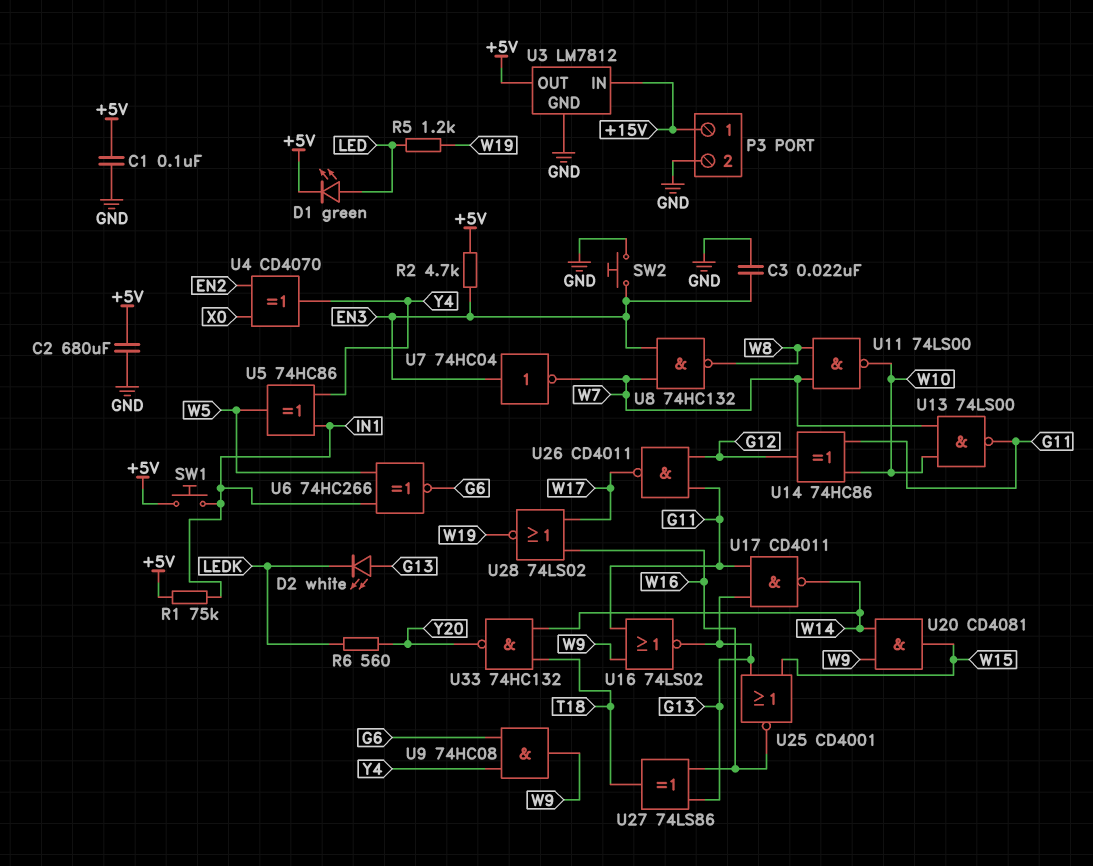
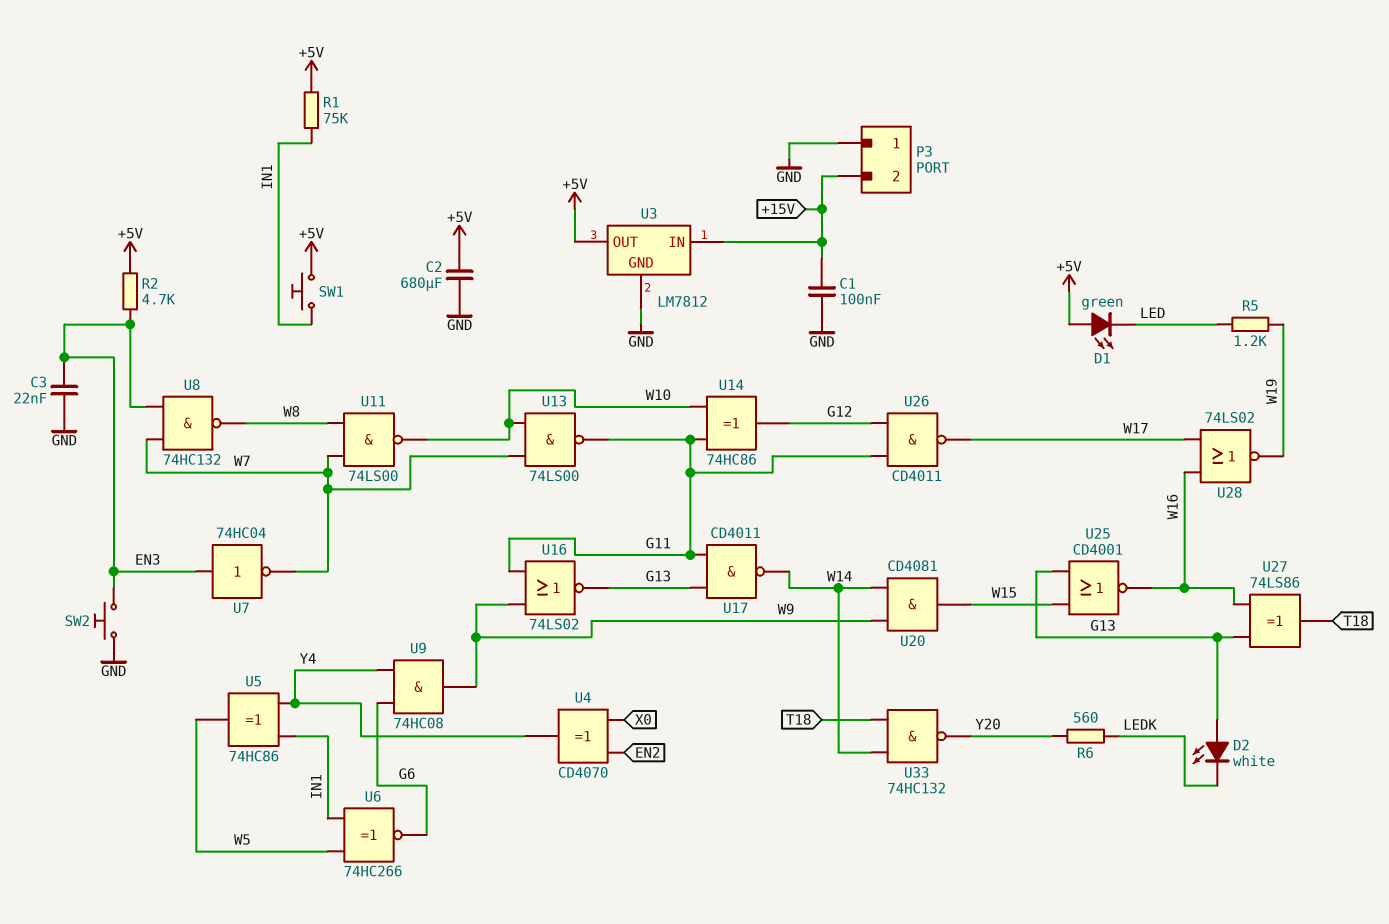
C1: 100nF (+5V, GND) -> 100nF (+15V, GND)
D1: LED green (A LED, K +5V) -> LED green (A +5V, K LED)
P3 pin 1: +15V -> GND
P3 pin 2: GND -> +15V

